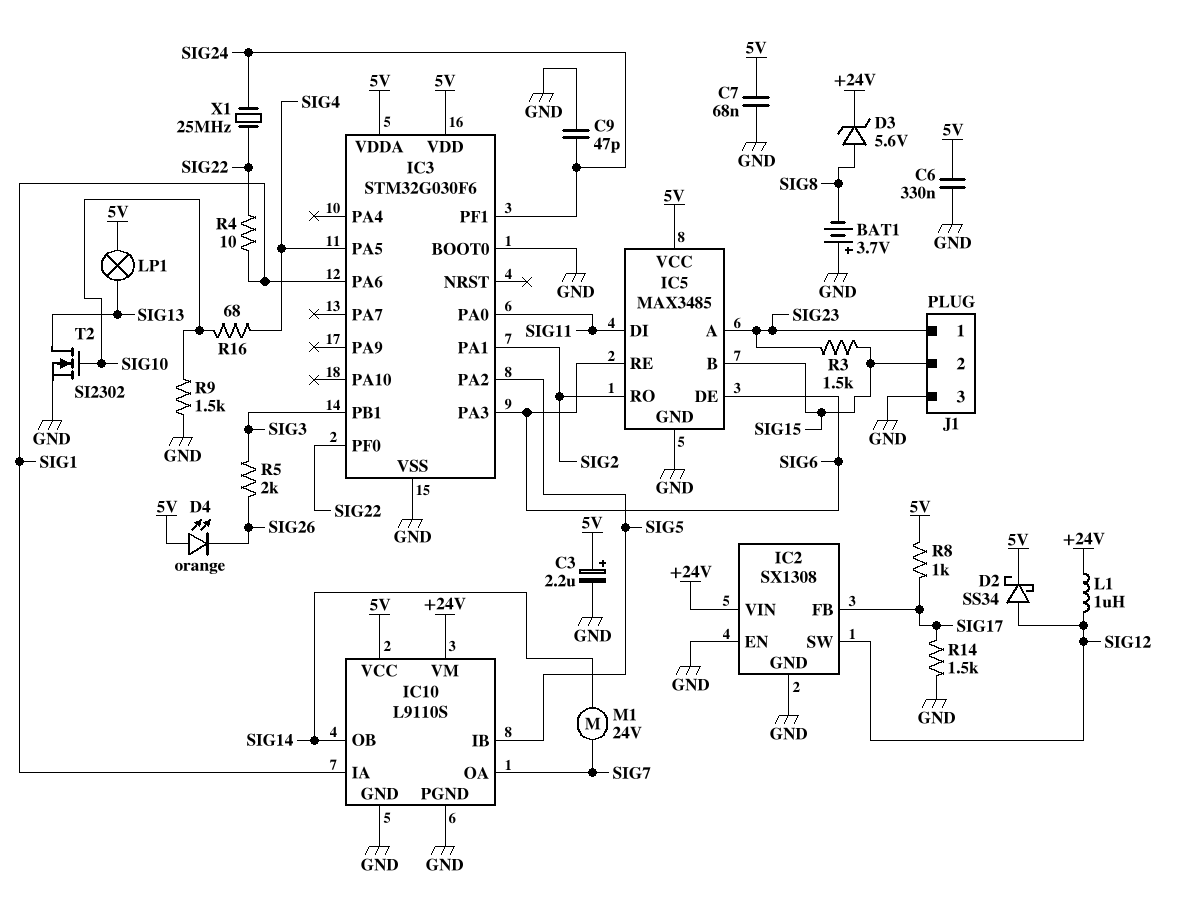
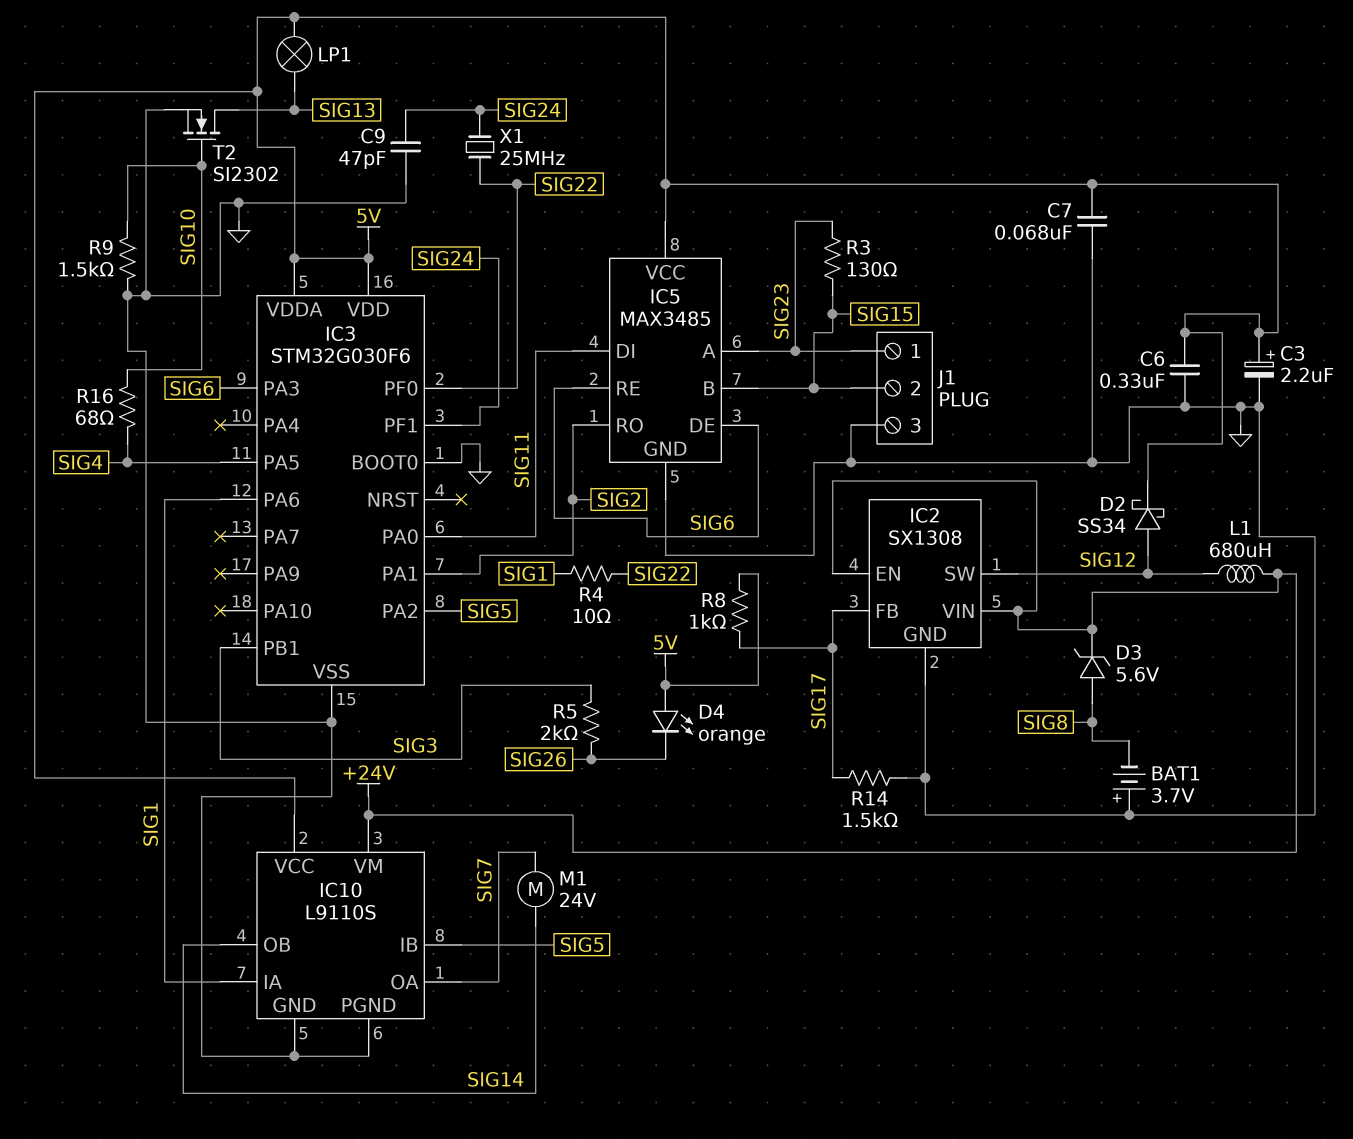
IC2 pin EN: GND -> +24V
L1: 1uH (+24V, SIG12) -> 680uH (+24V, SIG12)
R3: 1.5k (SIG15, SIG23) -> 130 (SIG15, SIG23)

